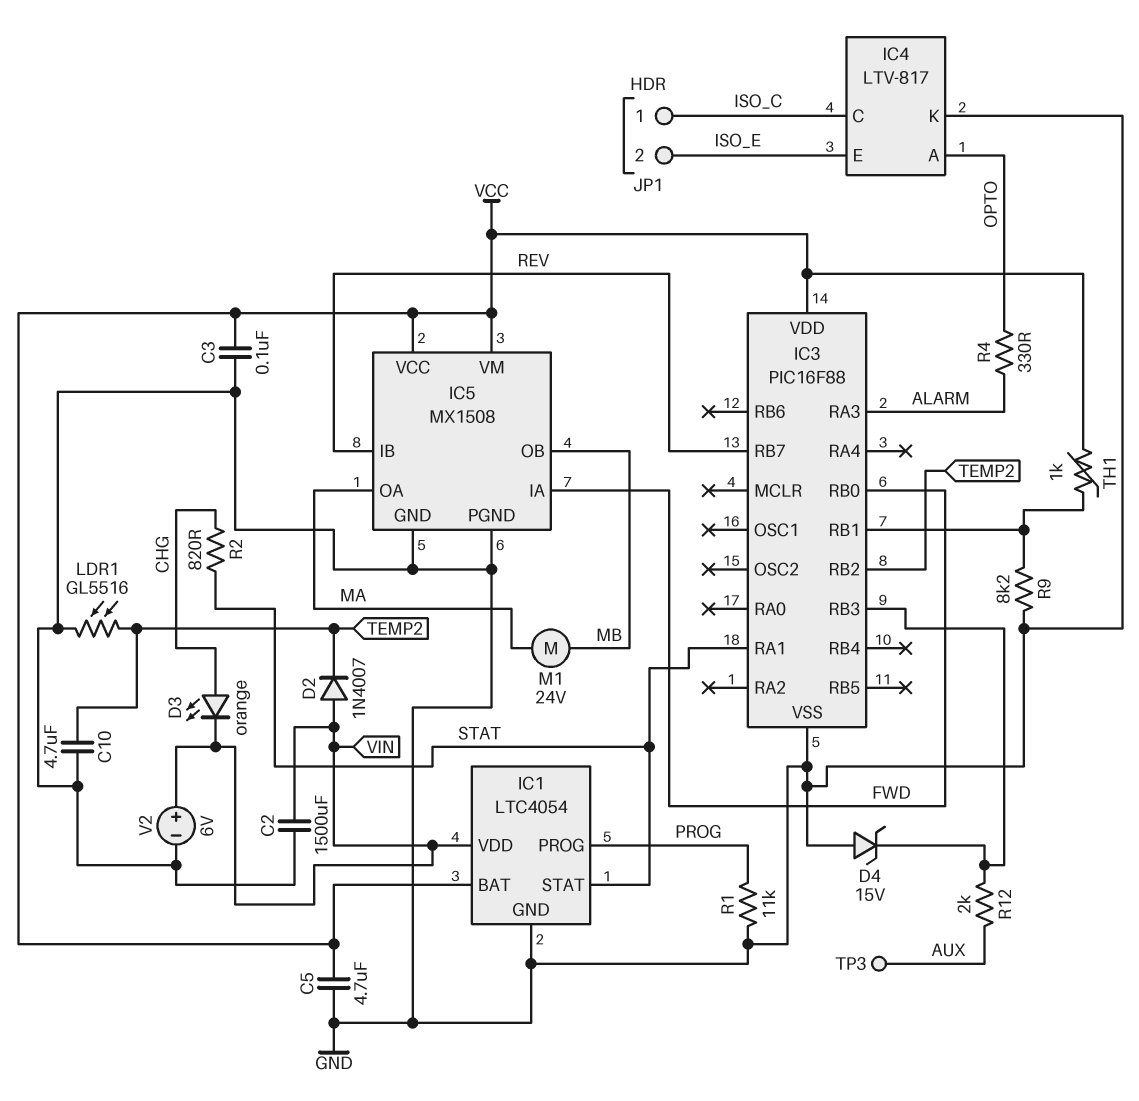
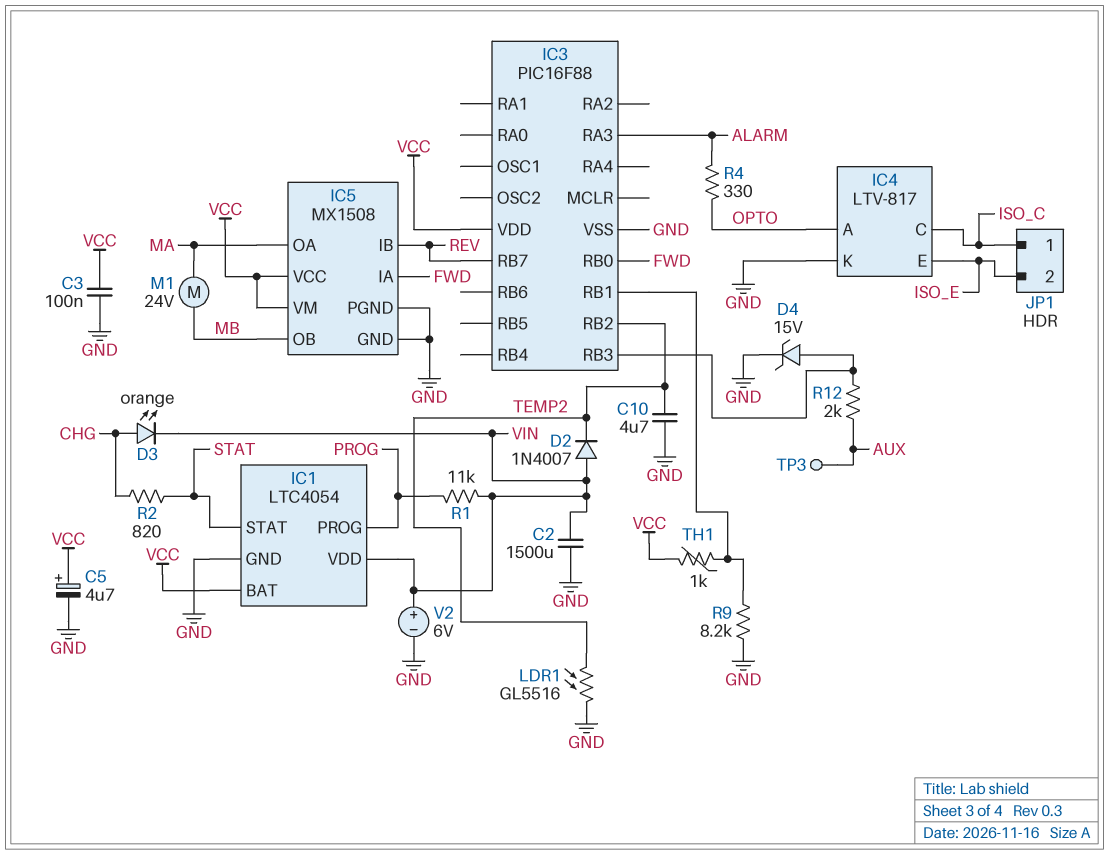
C5: 4.7uF (GND, VCC) -> 4.7uF (plus VCC, minus GND)
D4: zener 15V (A GND, K IC3/RB3) -> zener 15V (A IC3/RB3, K GND)
IC3 pin RA1: STAT -> none
R1: 11k (GND, PROG) -> 11k (PROG, VIN)

